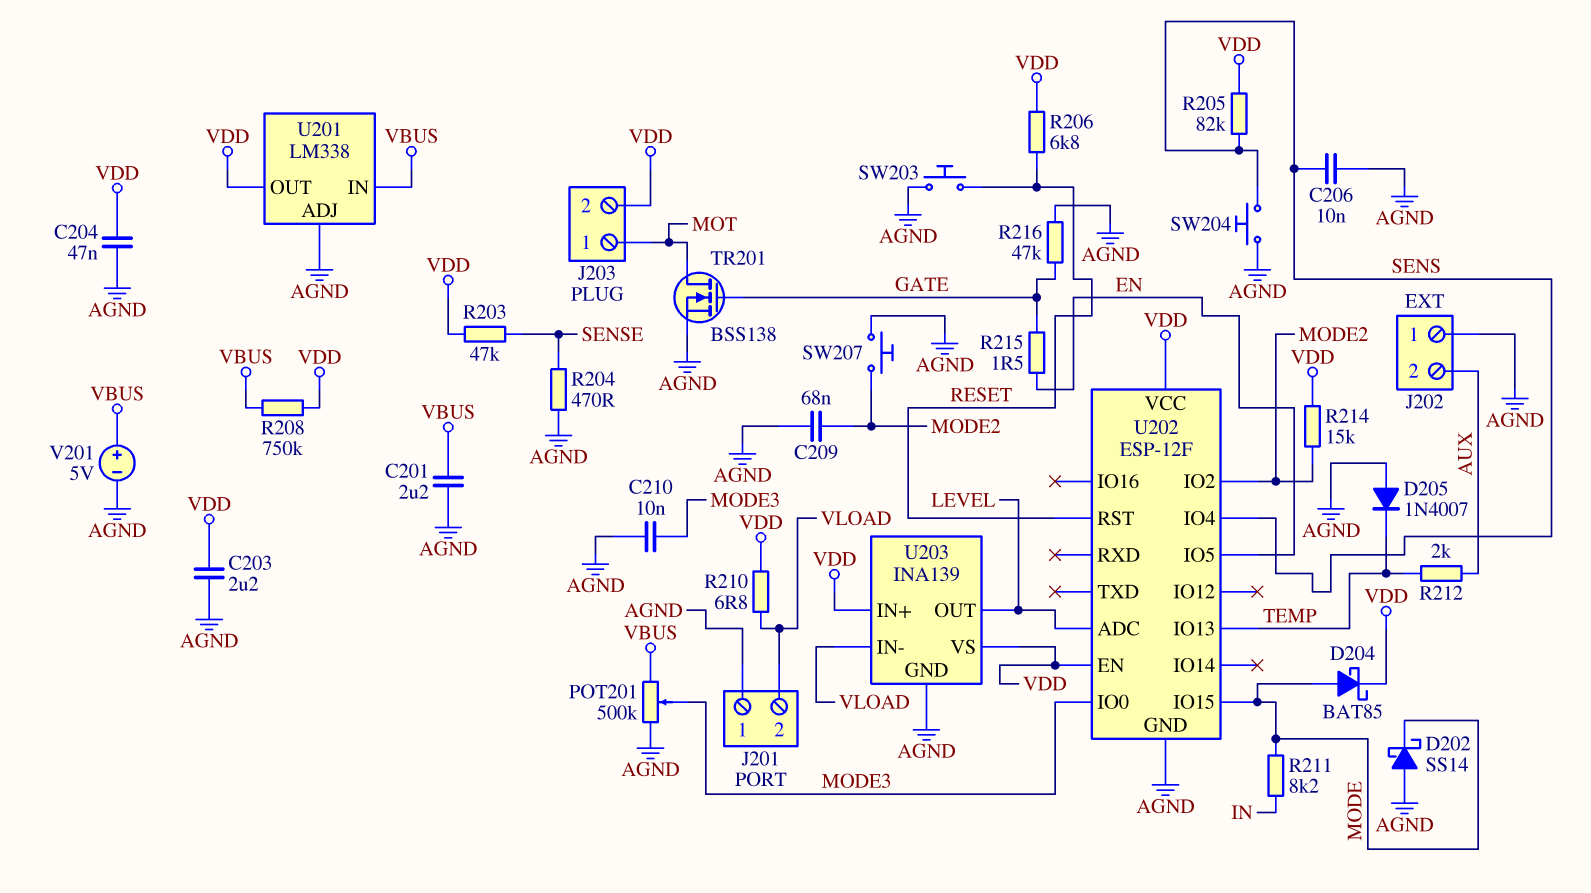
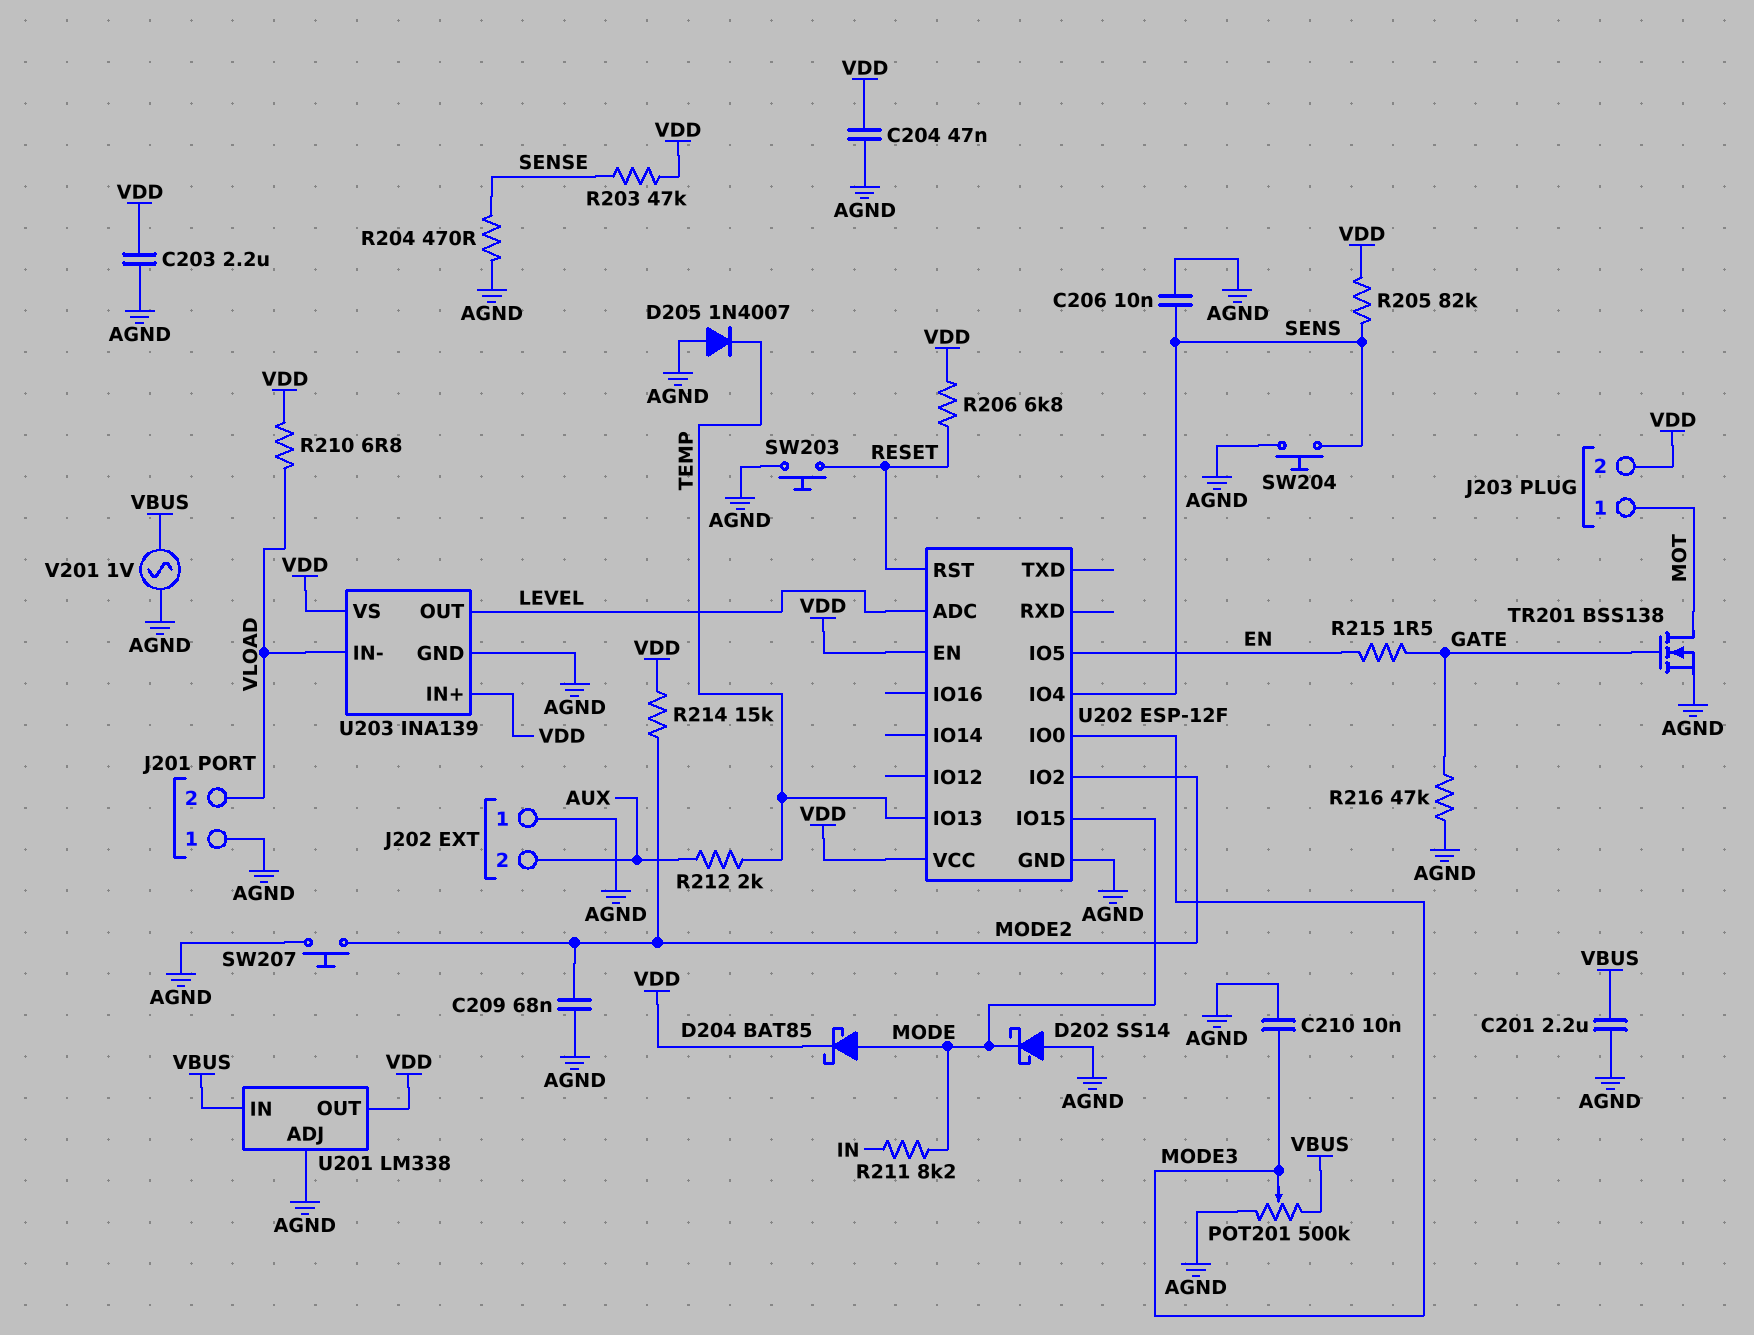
R208: 750k (VBUS, VDD) -> none
V201: 5V (plus VBUS, minus AGND) -> AC 1V (AGND, VBUS)

